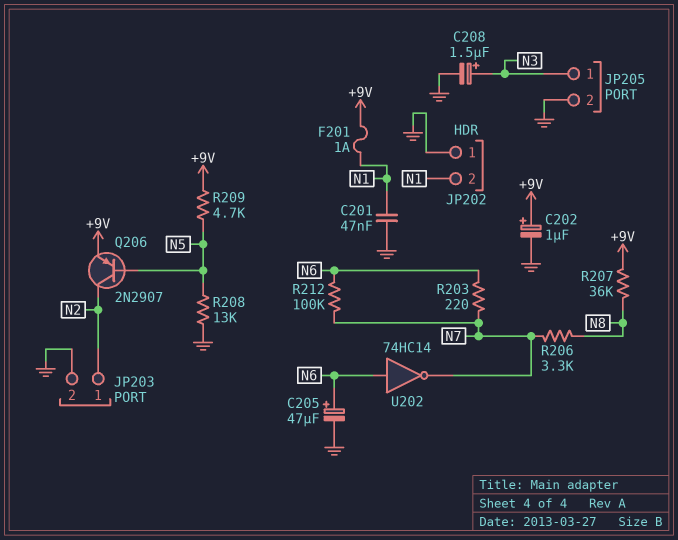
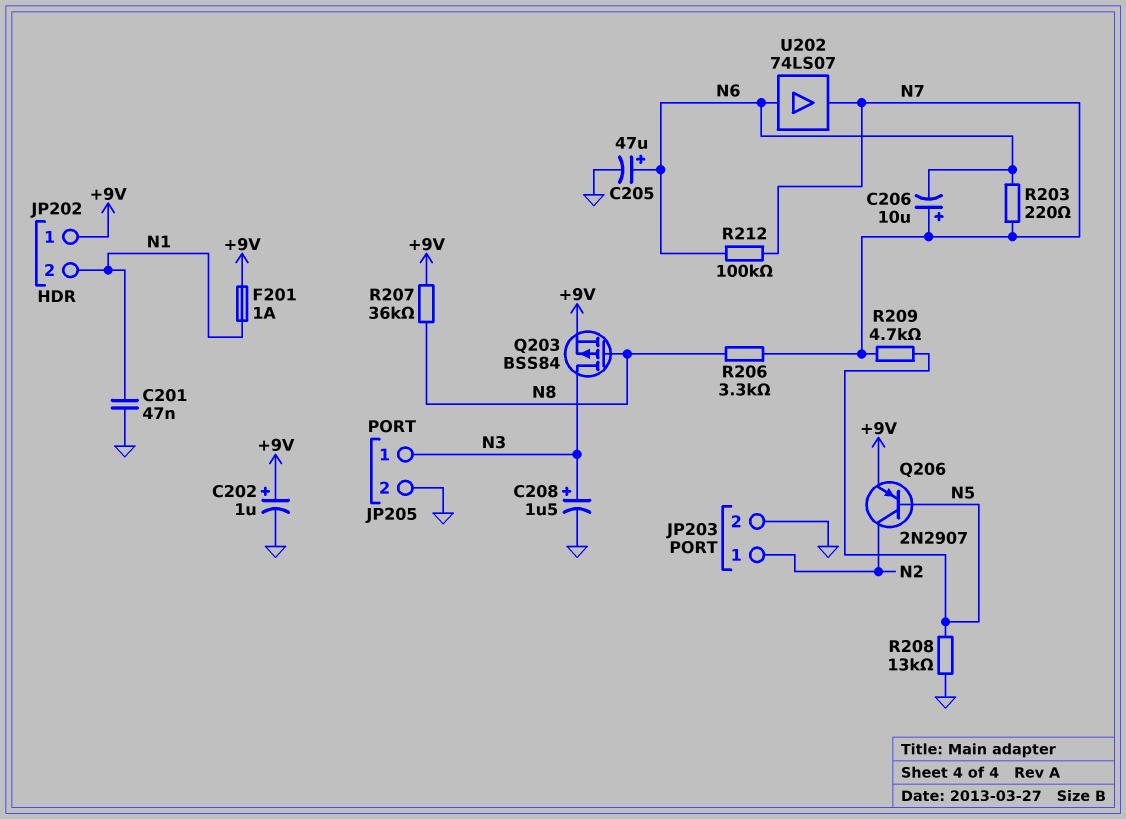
C206: none -> 10uF (plus N7, minus N6)
JP202 pin 1: GND -> +9V
Q203: none -> PMOS BSS84 (G N8, D N3, S +9V)
R209: 4.7k (+9V, N5) -> 4.7k (N5, N7)
U202: NOT 74HC14 (in N6, out N7) -> buffer 74LS07 (in N6, out N7)

